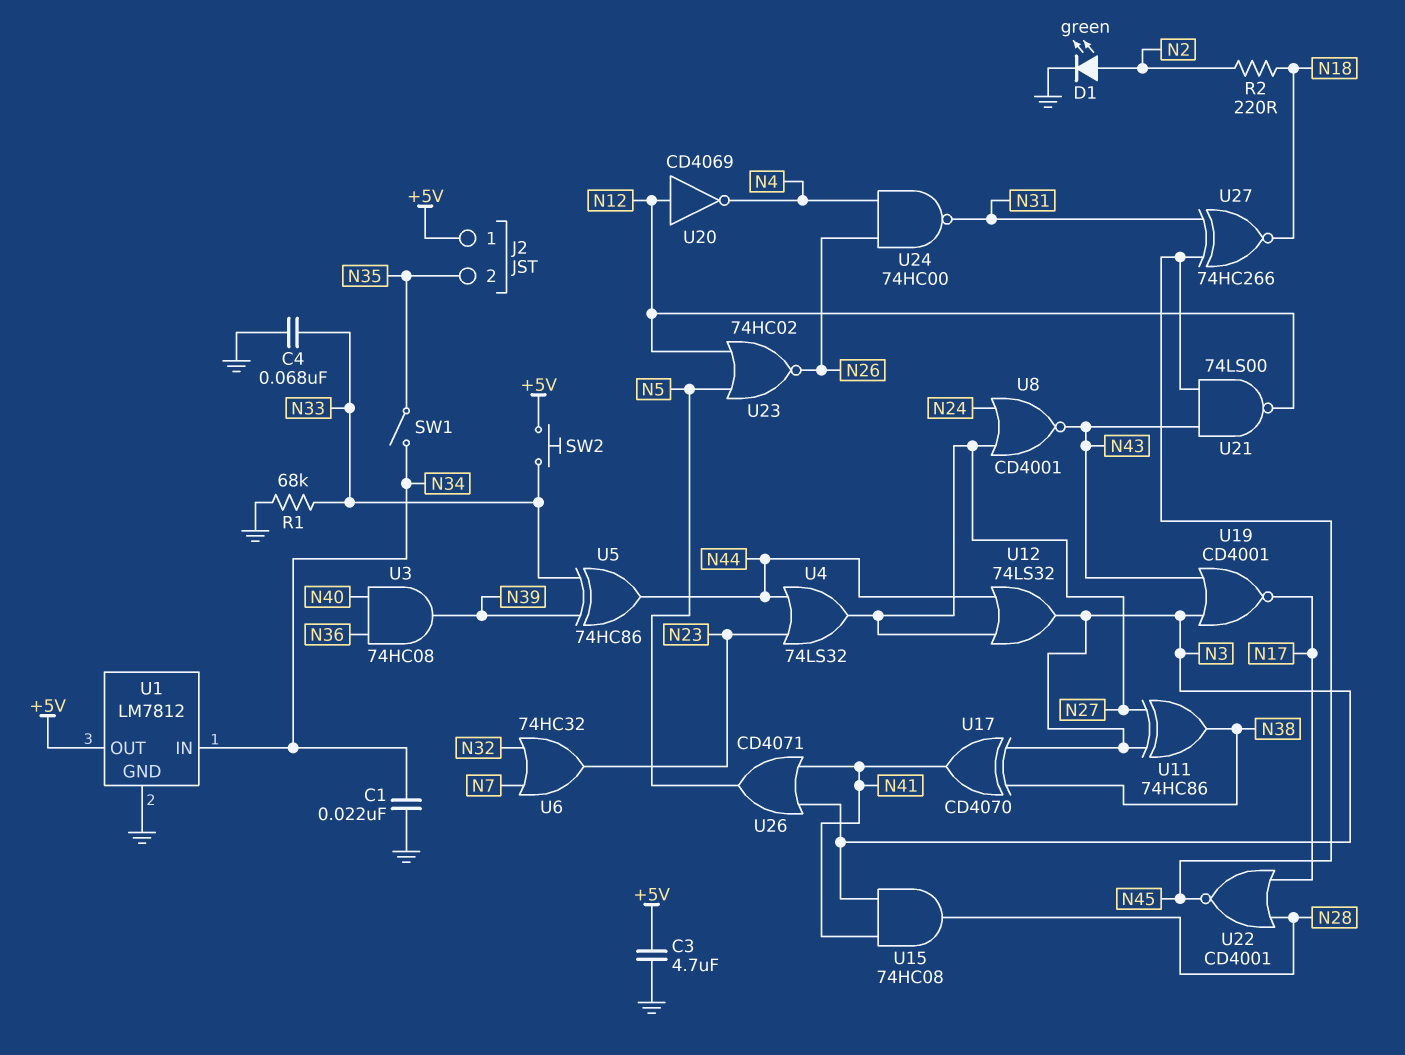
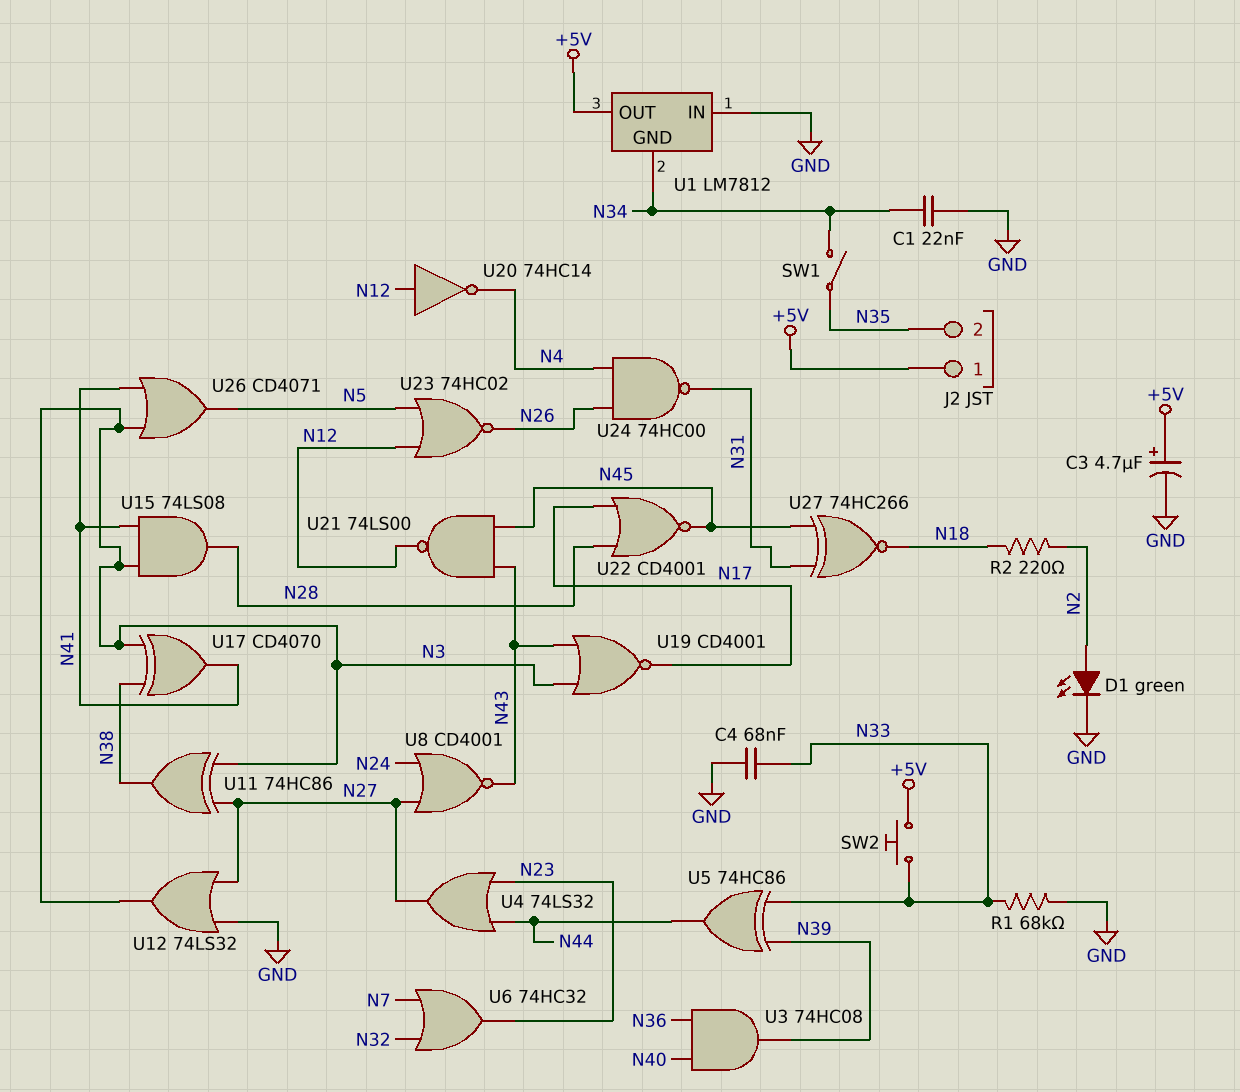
C3: 4.7uF (+5V, GND) -> 4.7uF (plus +5V, minus GND)
U1 pin GND: GND -> N34
U1 pin IN: N34 -> GND
U12: OR 74LS32 (in N27, in N44, out N3) -> OR 74LS32 (in GND, in N27, out N3)
U15: AND 74HC08 (in N3, in N41, out N28) -> AND 74LS08 (in N3, in N41, out N28)
U20: NOT CD4069 (in N12, out N4) -> NOT 74HC14 (in N12, out N4)

